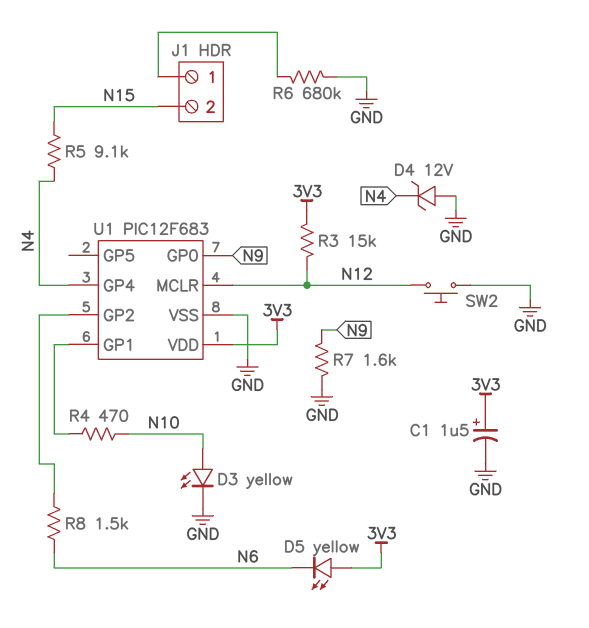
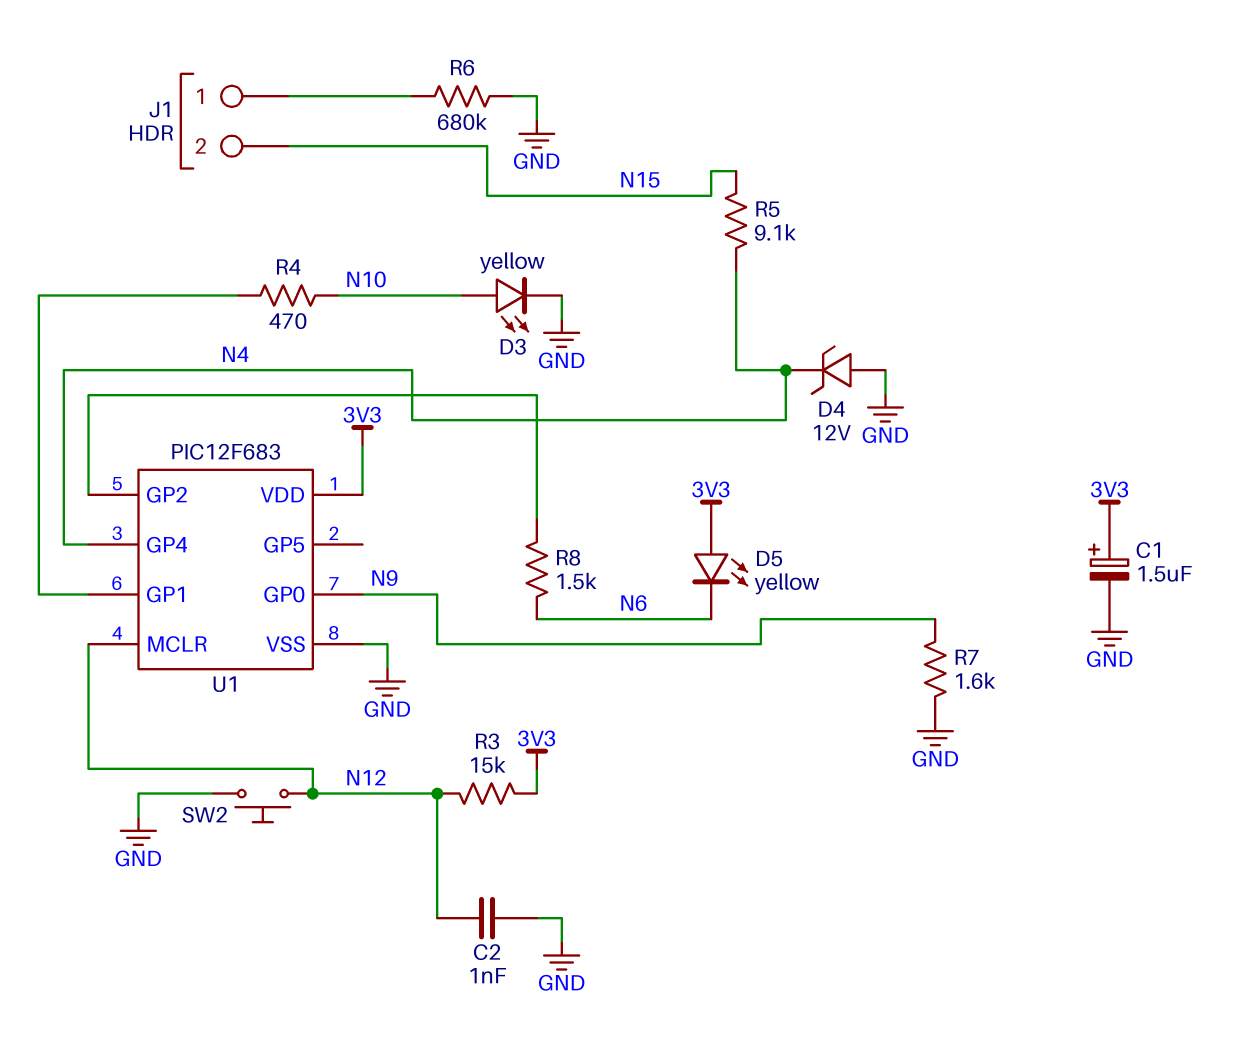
C2: none -> 1nF (GND, N12)

